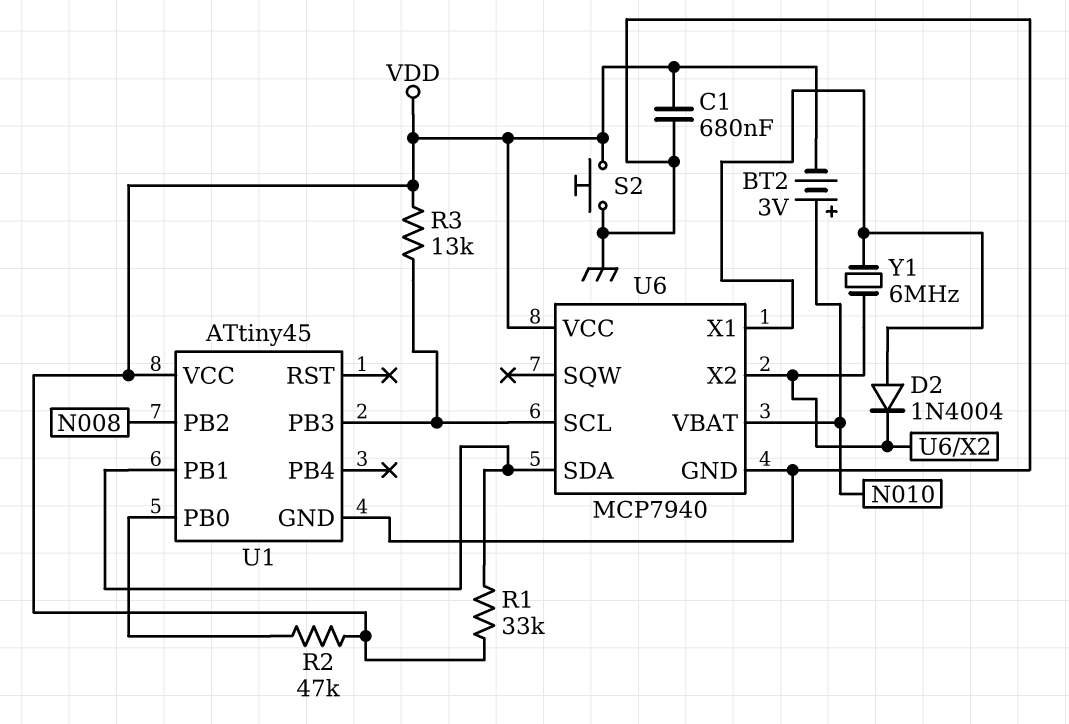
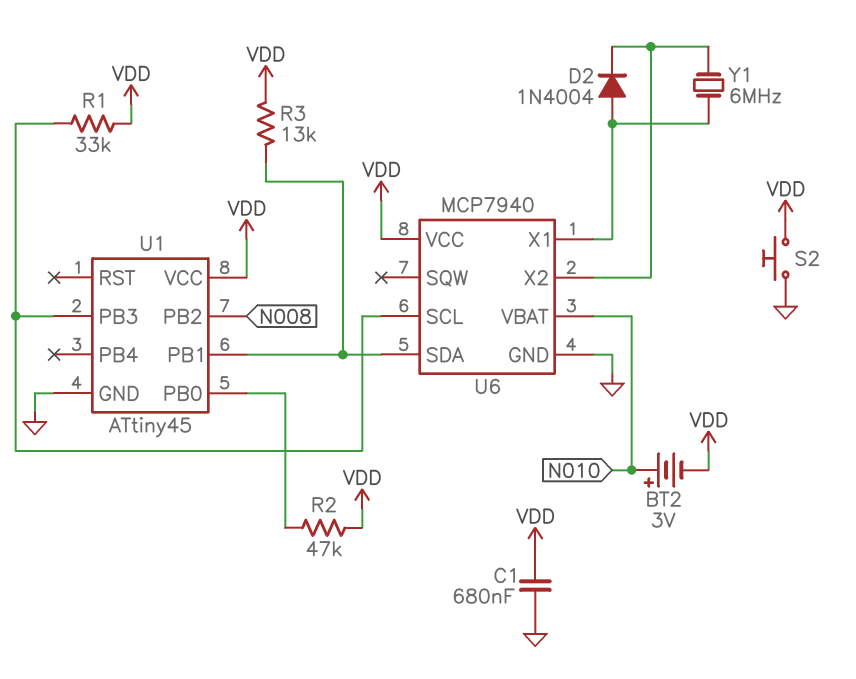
R1: 33k (U1/PB1, VDD) -> 33k (U1/PB3, VDD)
R3: 13k (U1/PB3, VDD) -> 13k (U1/PB1, VDD)

